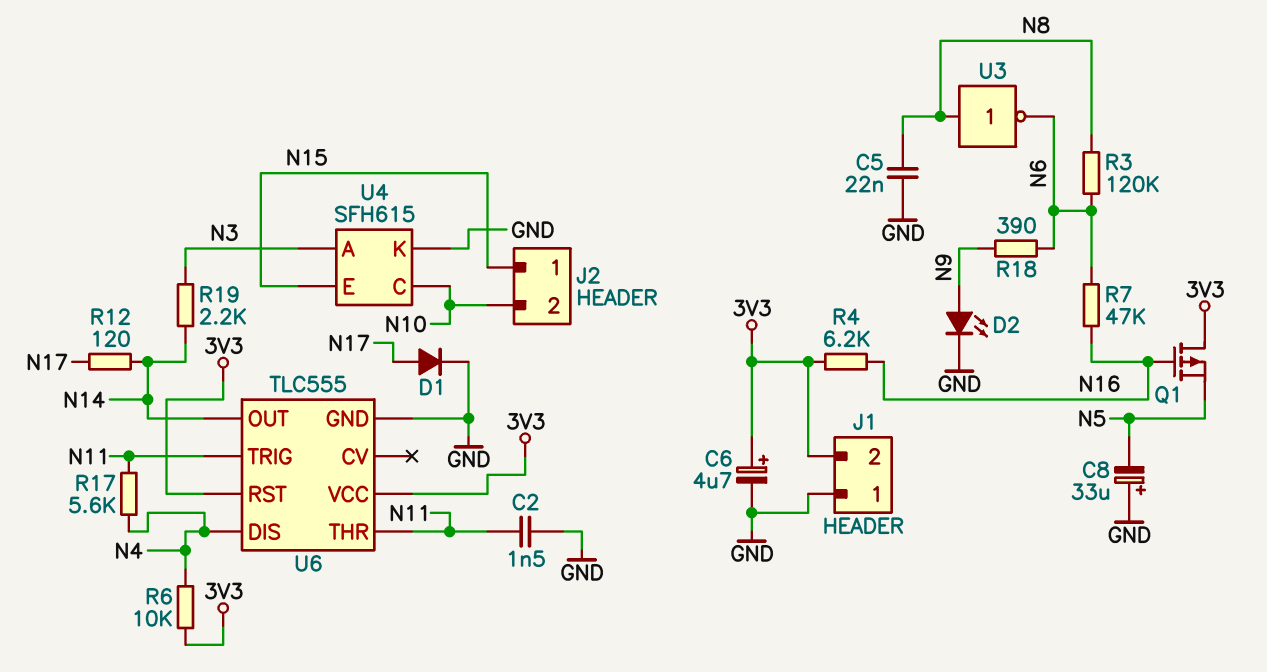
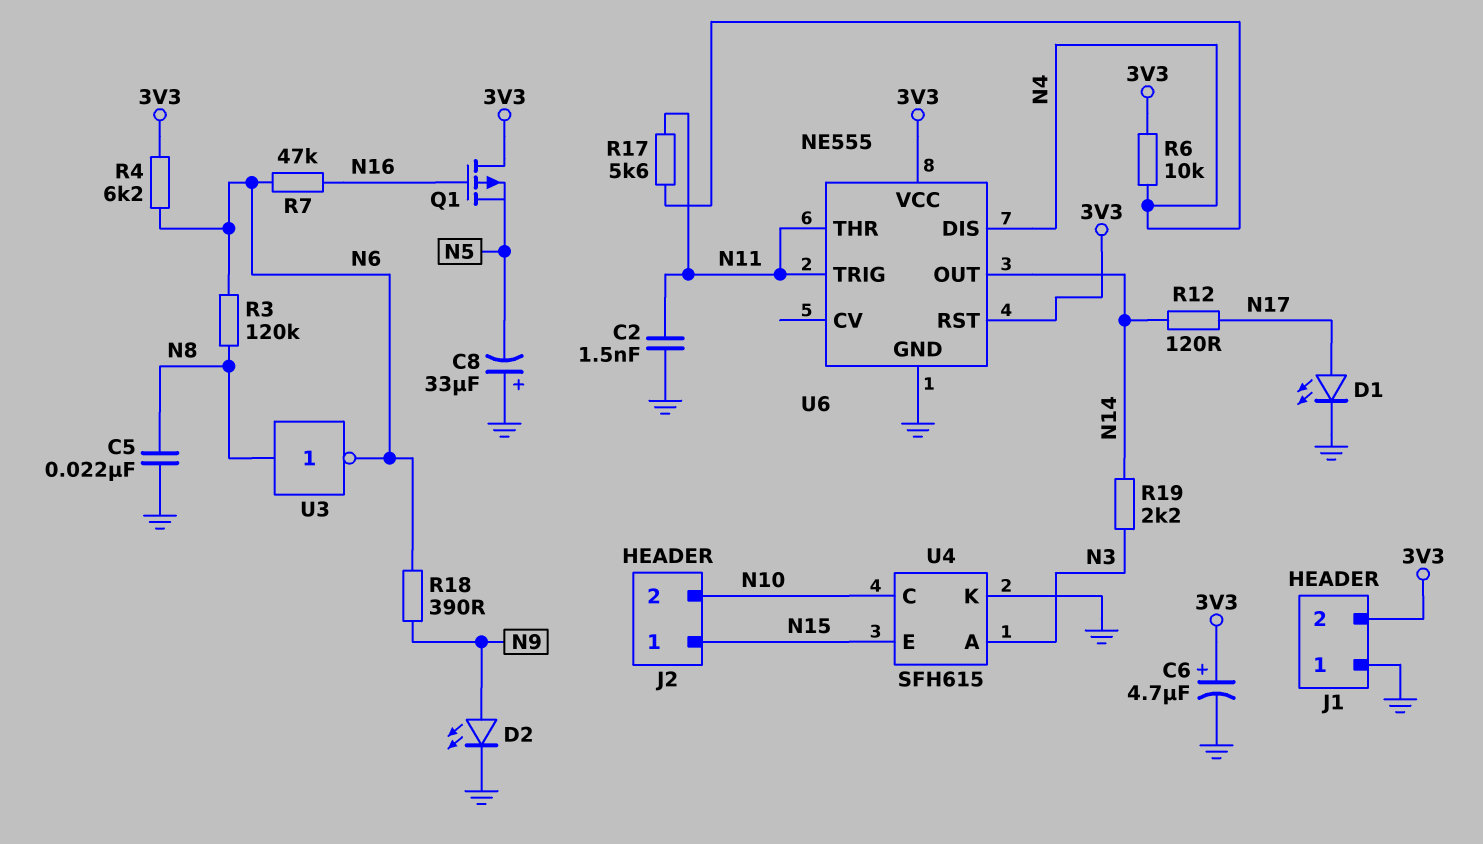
D1: diode (A N17, K GND) -> LED (A N17, K GND)
R4: 6.2k (3V3, N16) -> 6.2k (3V3, N6)
U6: TLC555 -> NE555

